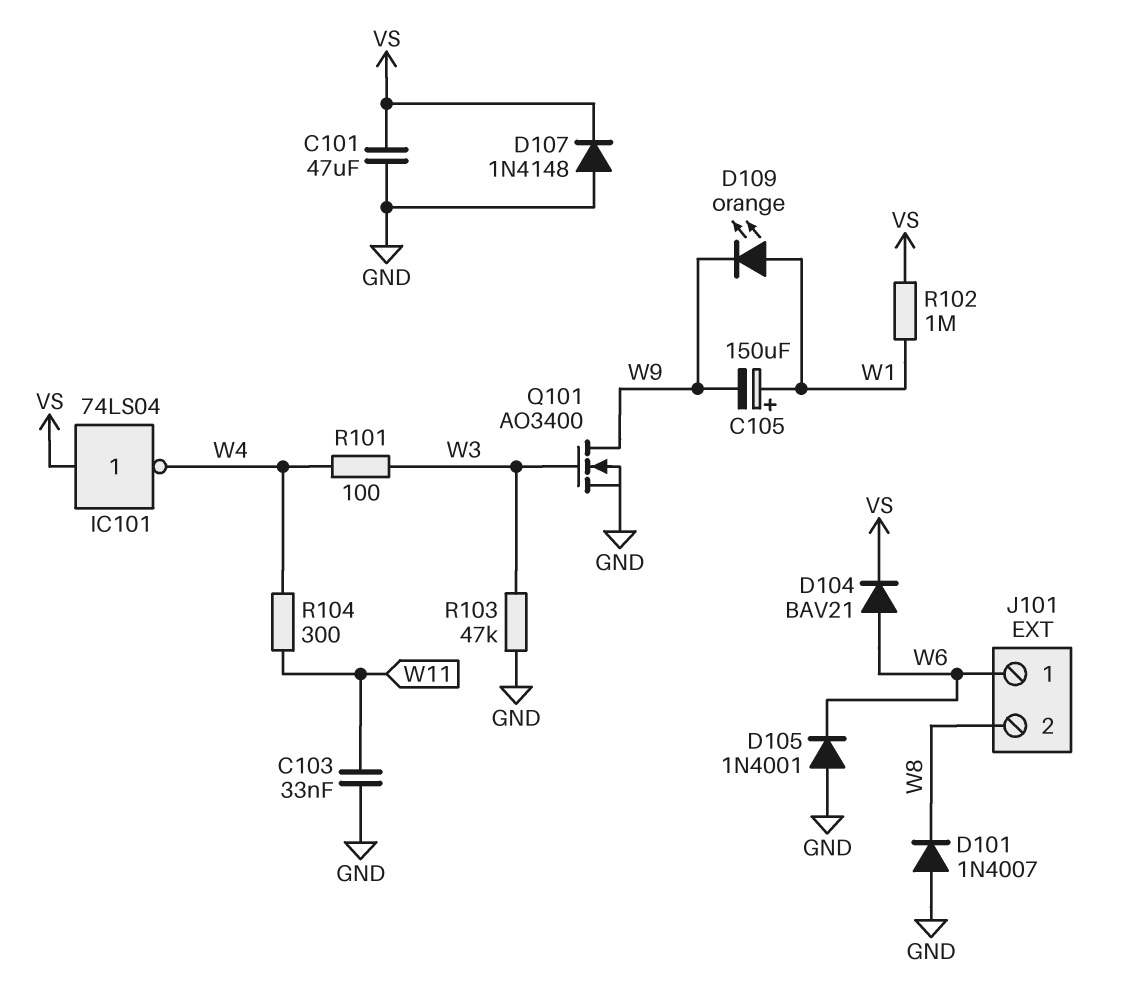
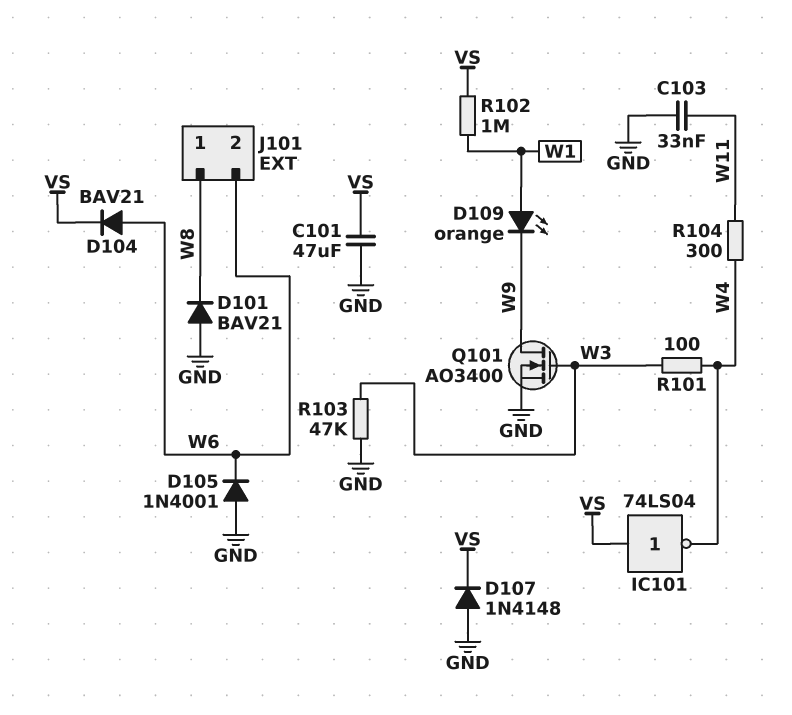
C105: 150uF (plus W1, minus W9) -> none
D101: diode 1N4007 (A GND, K W8) -> diode BAV21 (A GND, K W8)
J101 pin 1: W6 -> W8
J101 pin 2: W8 -> W6

